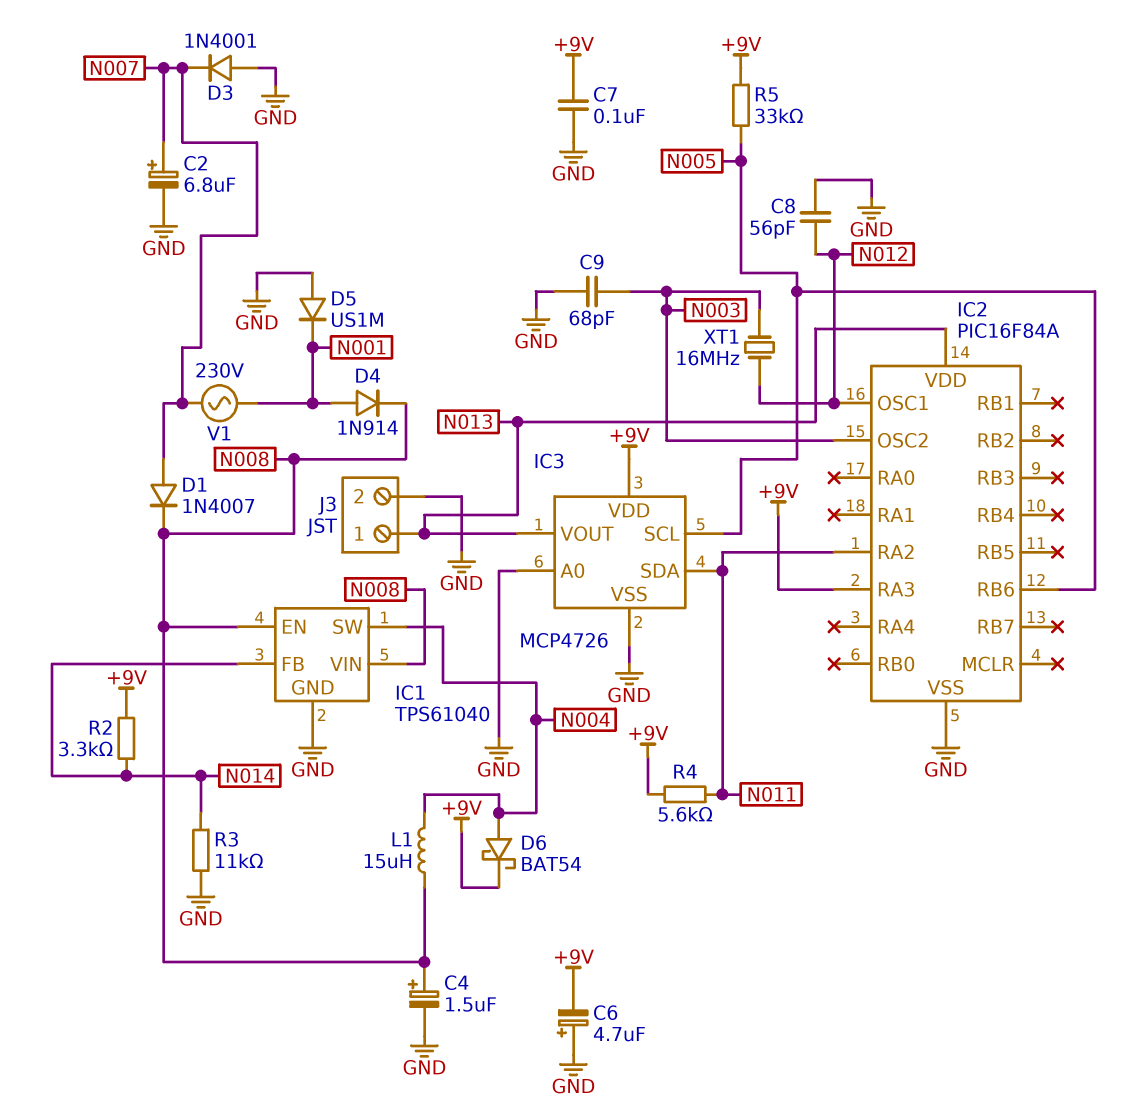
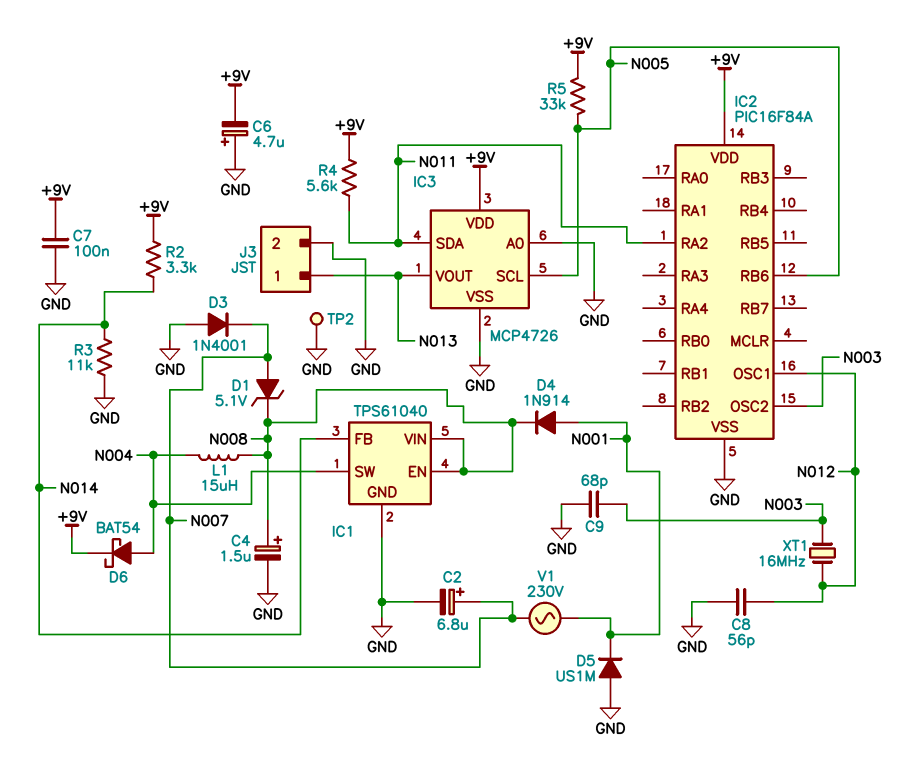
D1: diode 1N4007 (A N007, K N008) -> zener 5.1V (A N007, K N008)
IC2 pin RA3: +9V -> none
IC2 pin VDD: N013 -> +9V
TP2: none -> test point (GND)

